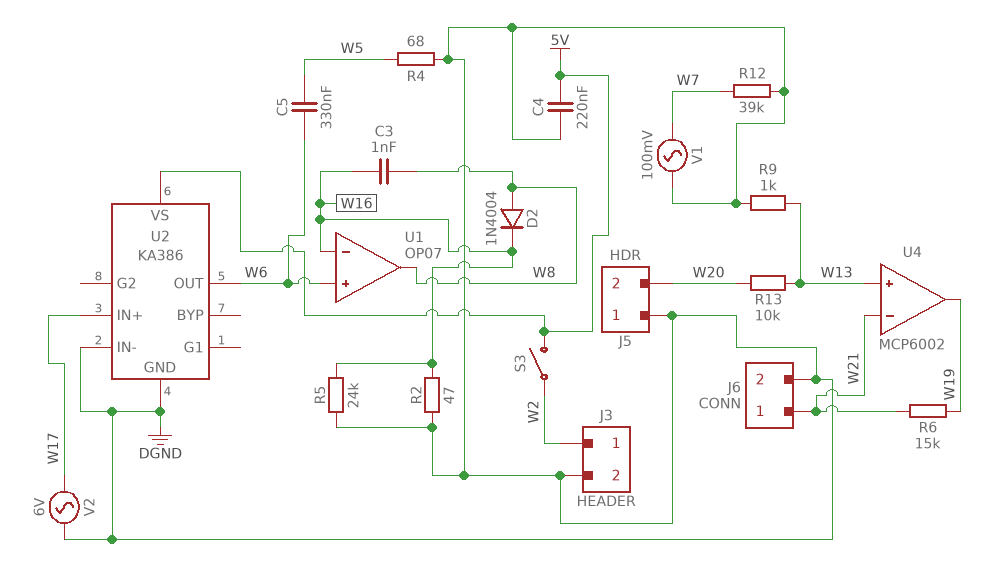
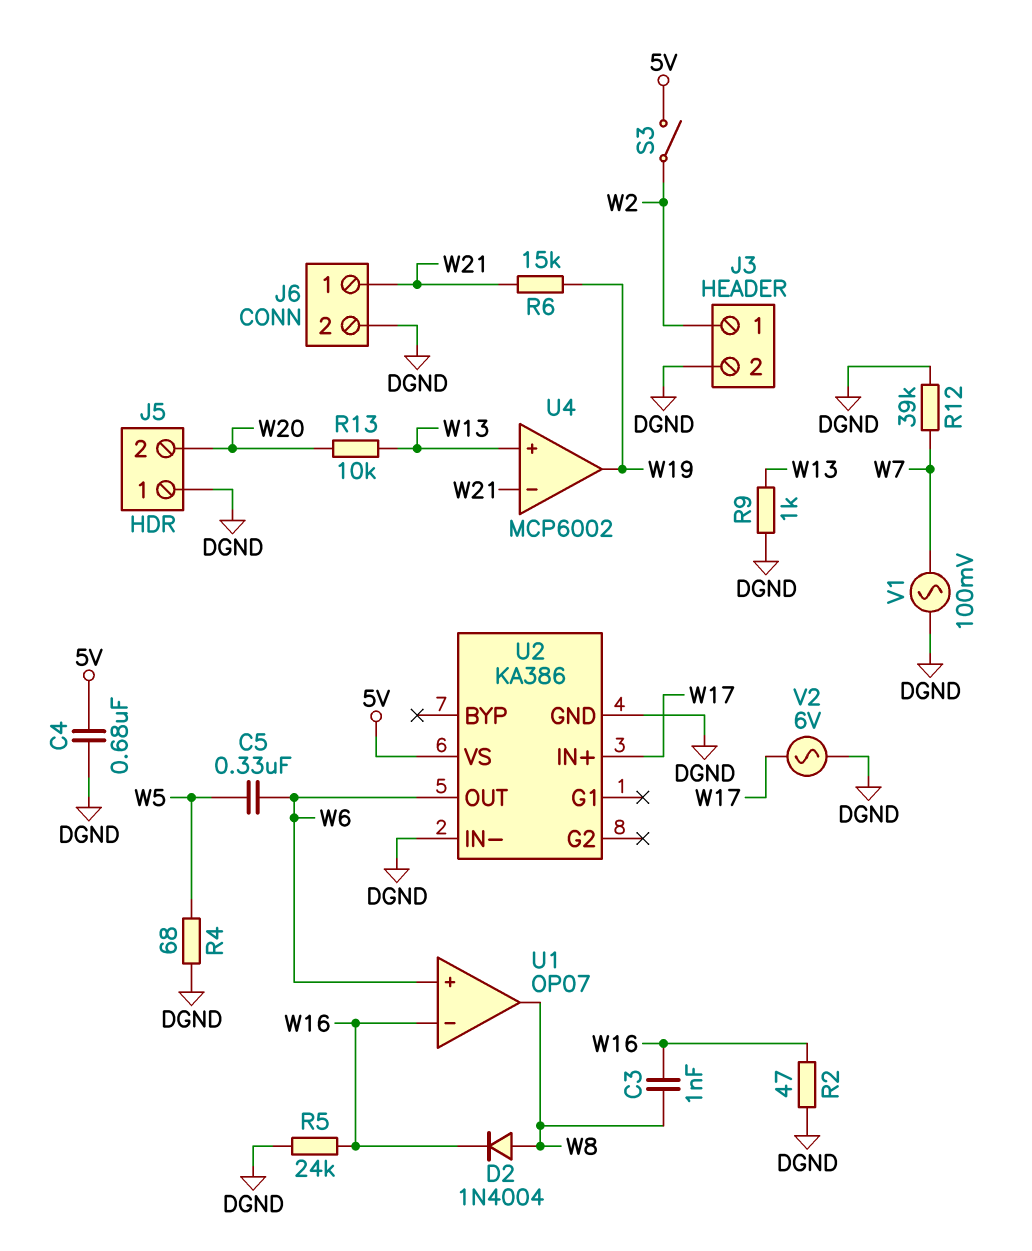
C4: 220nF (5V, DGND) -> 680nF (5V, DGND)

